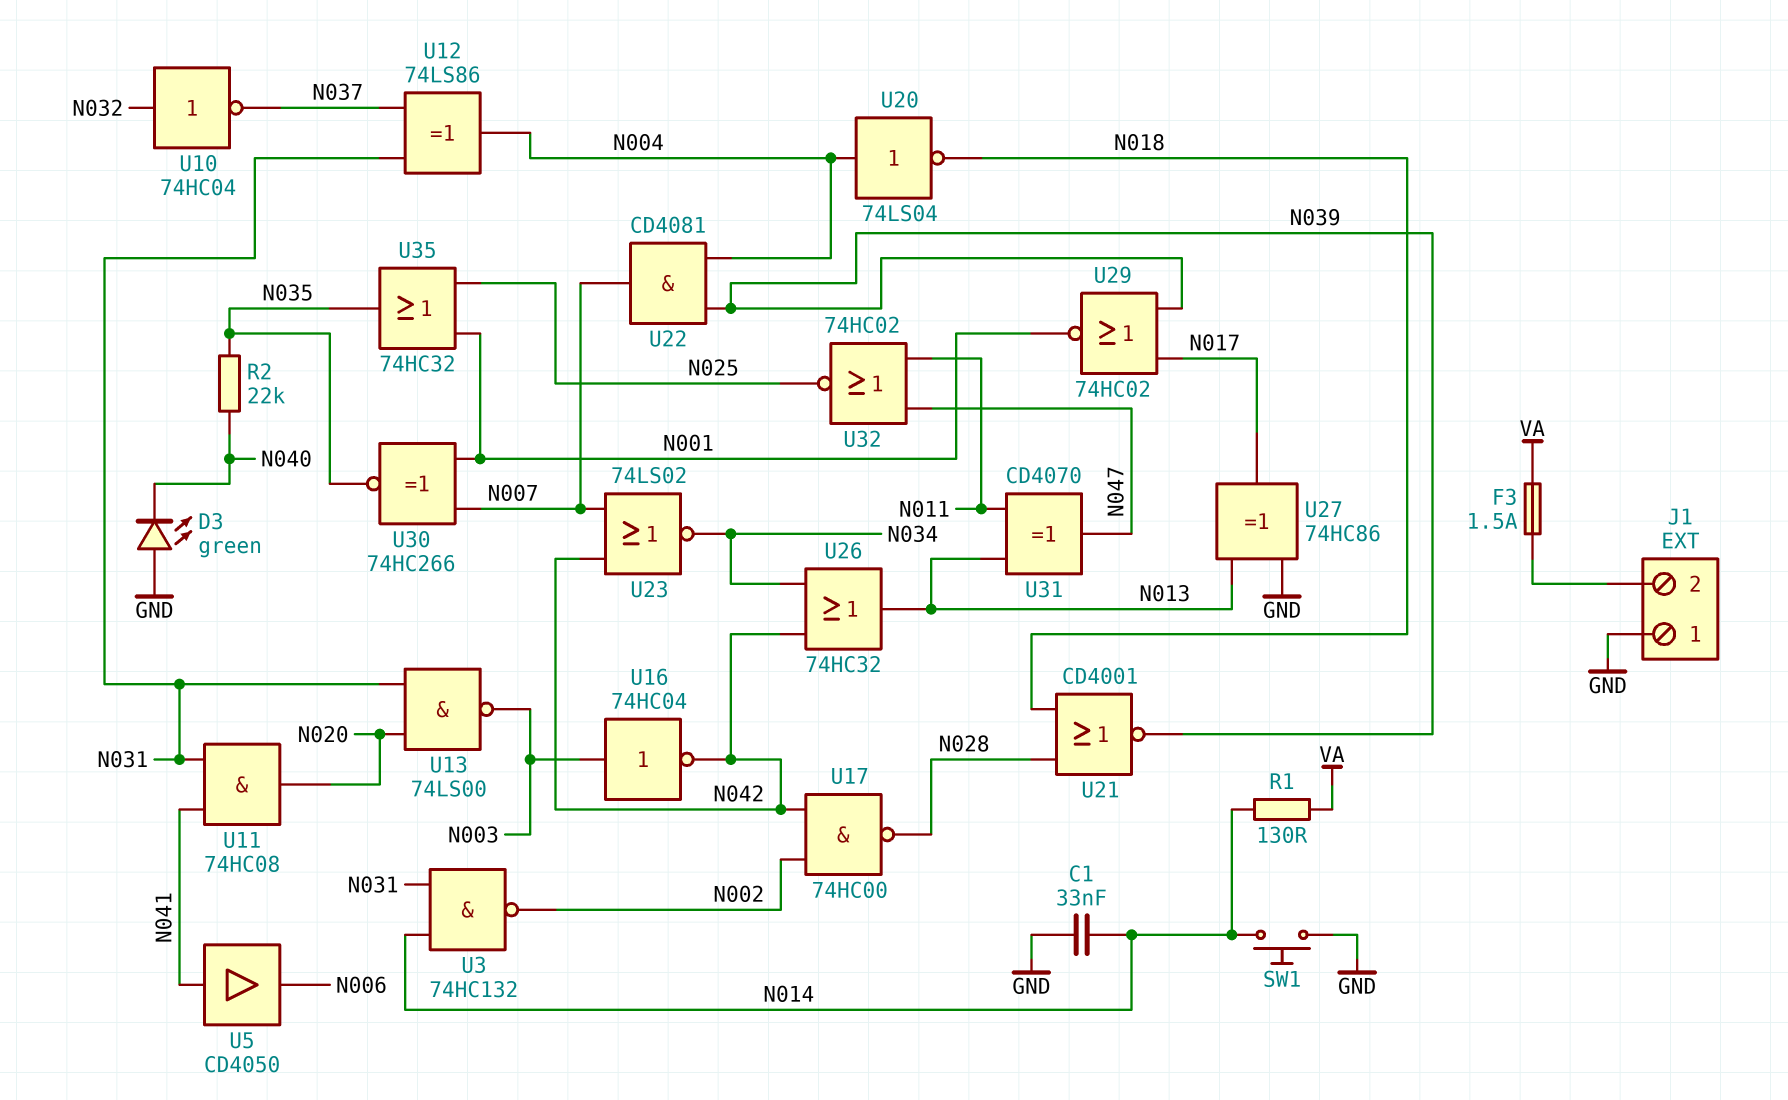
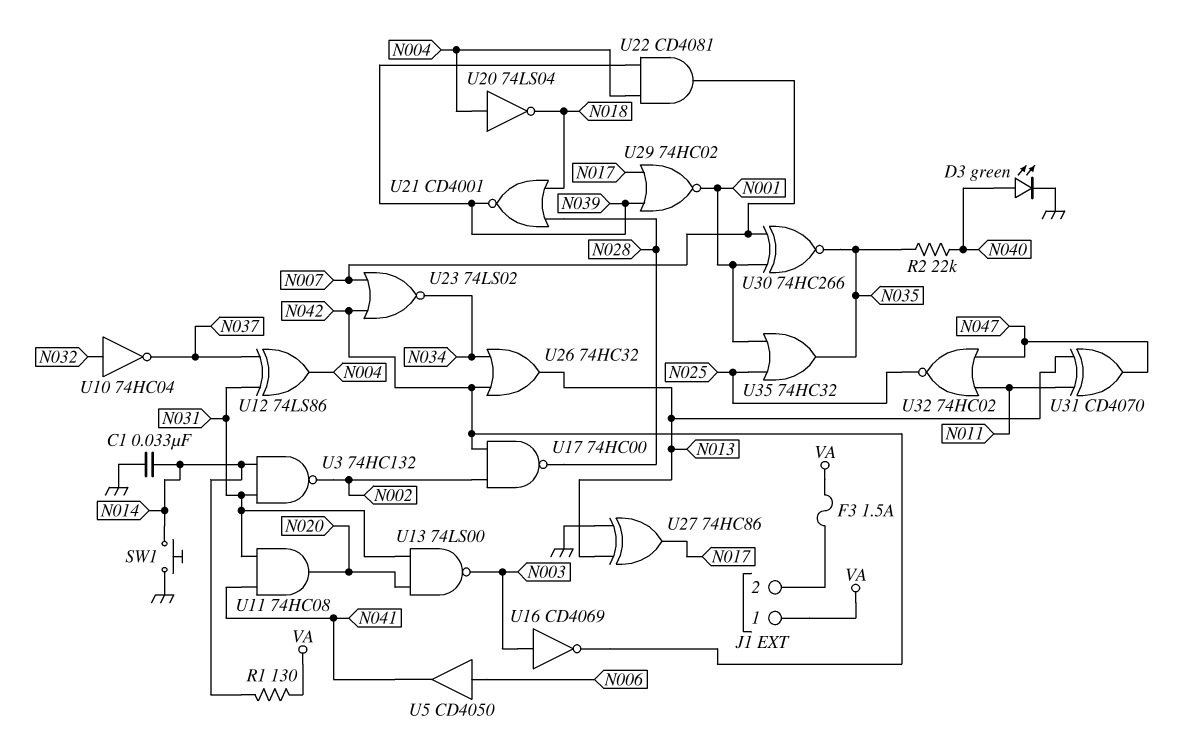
D3: LED green (A GND, K N040) -> LED green (A N040, K GND)
J1 pin 1: GND -> VA
U5: buffer CD4050 (in N041, out N006) -> buffer CD4050 (in N006, out N041)
U16: NOT 74HC04 (in N003, out N042) -> NOT CD4069 (in N003, out N042)

